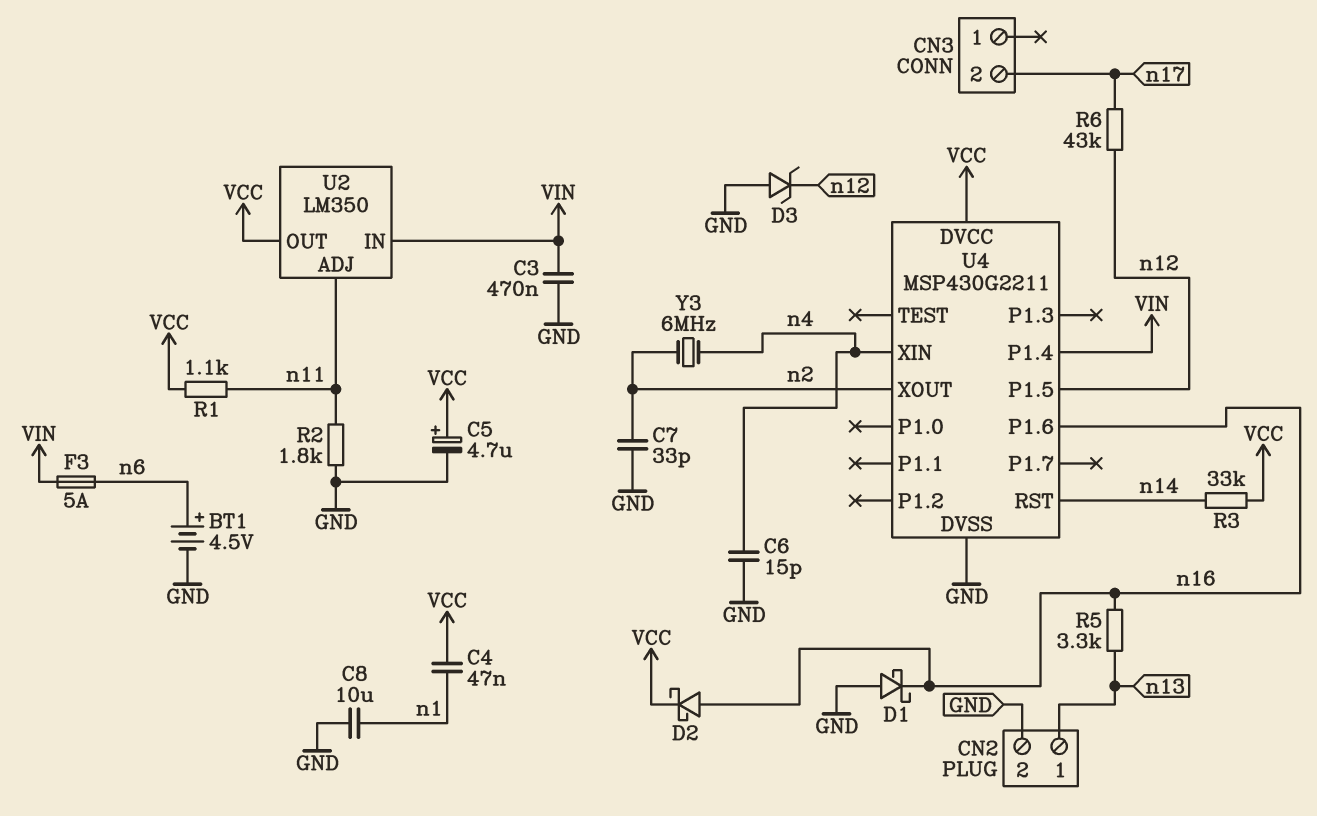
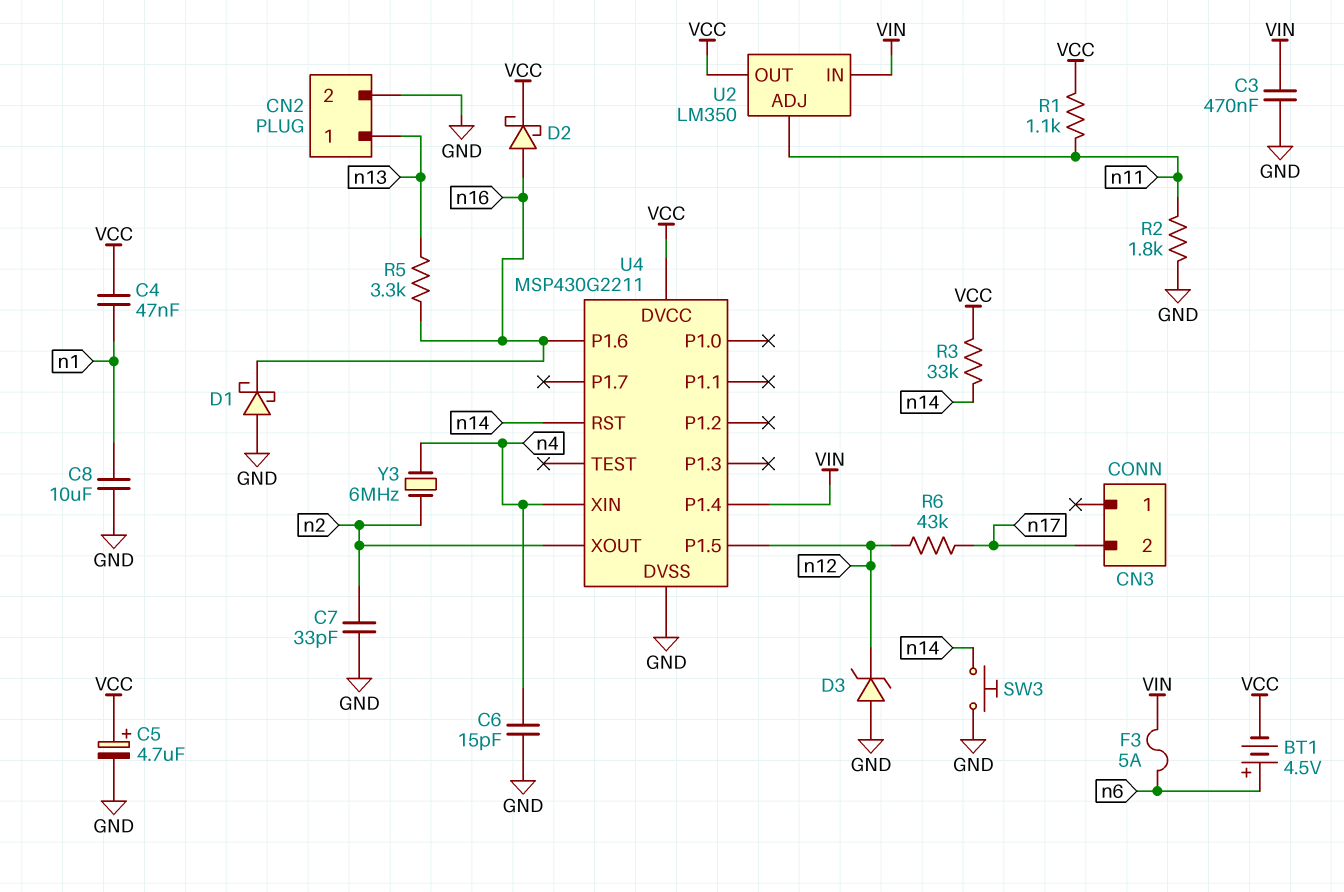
BT1: 4.5V (plus n6, minus GND) -> 4.5V (plus n6, minus VCC)
SW3: none -> button (GND, n14)

